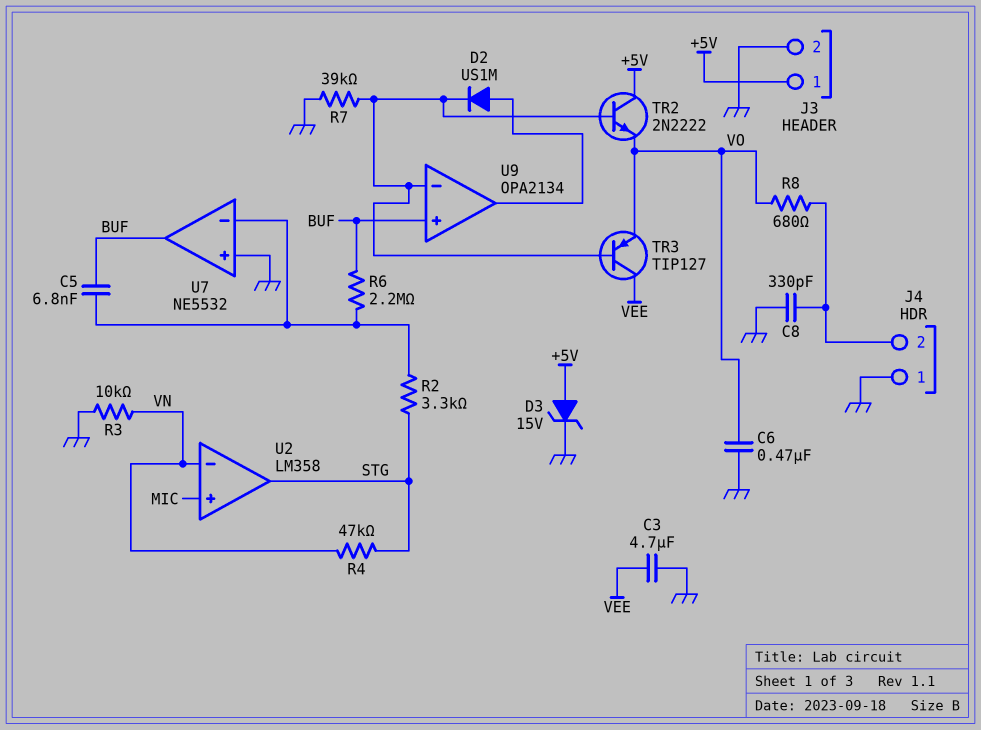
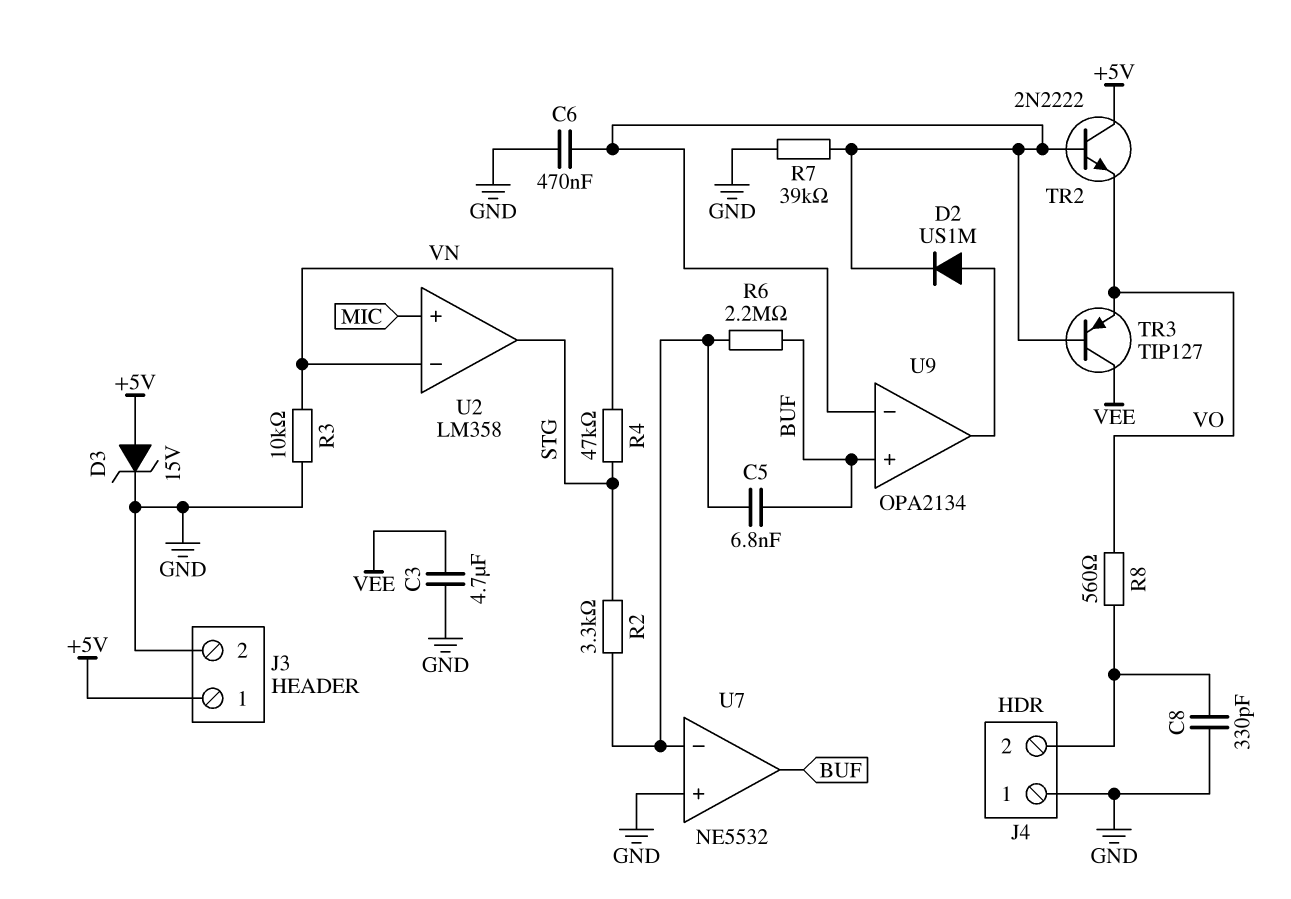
C6: 470nF (GND, VO) -> 470nF (GND, U9/in-)
R8: 680 (J4/2, VO) -> 560 (J4/2, VO)

